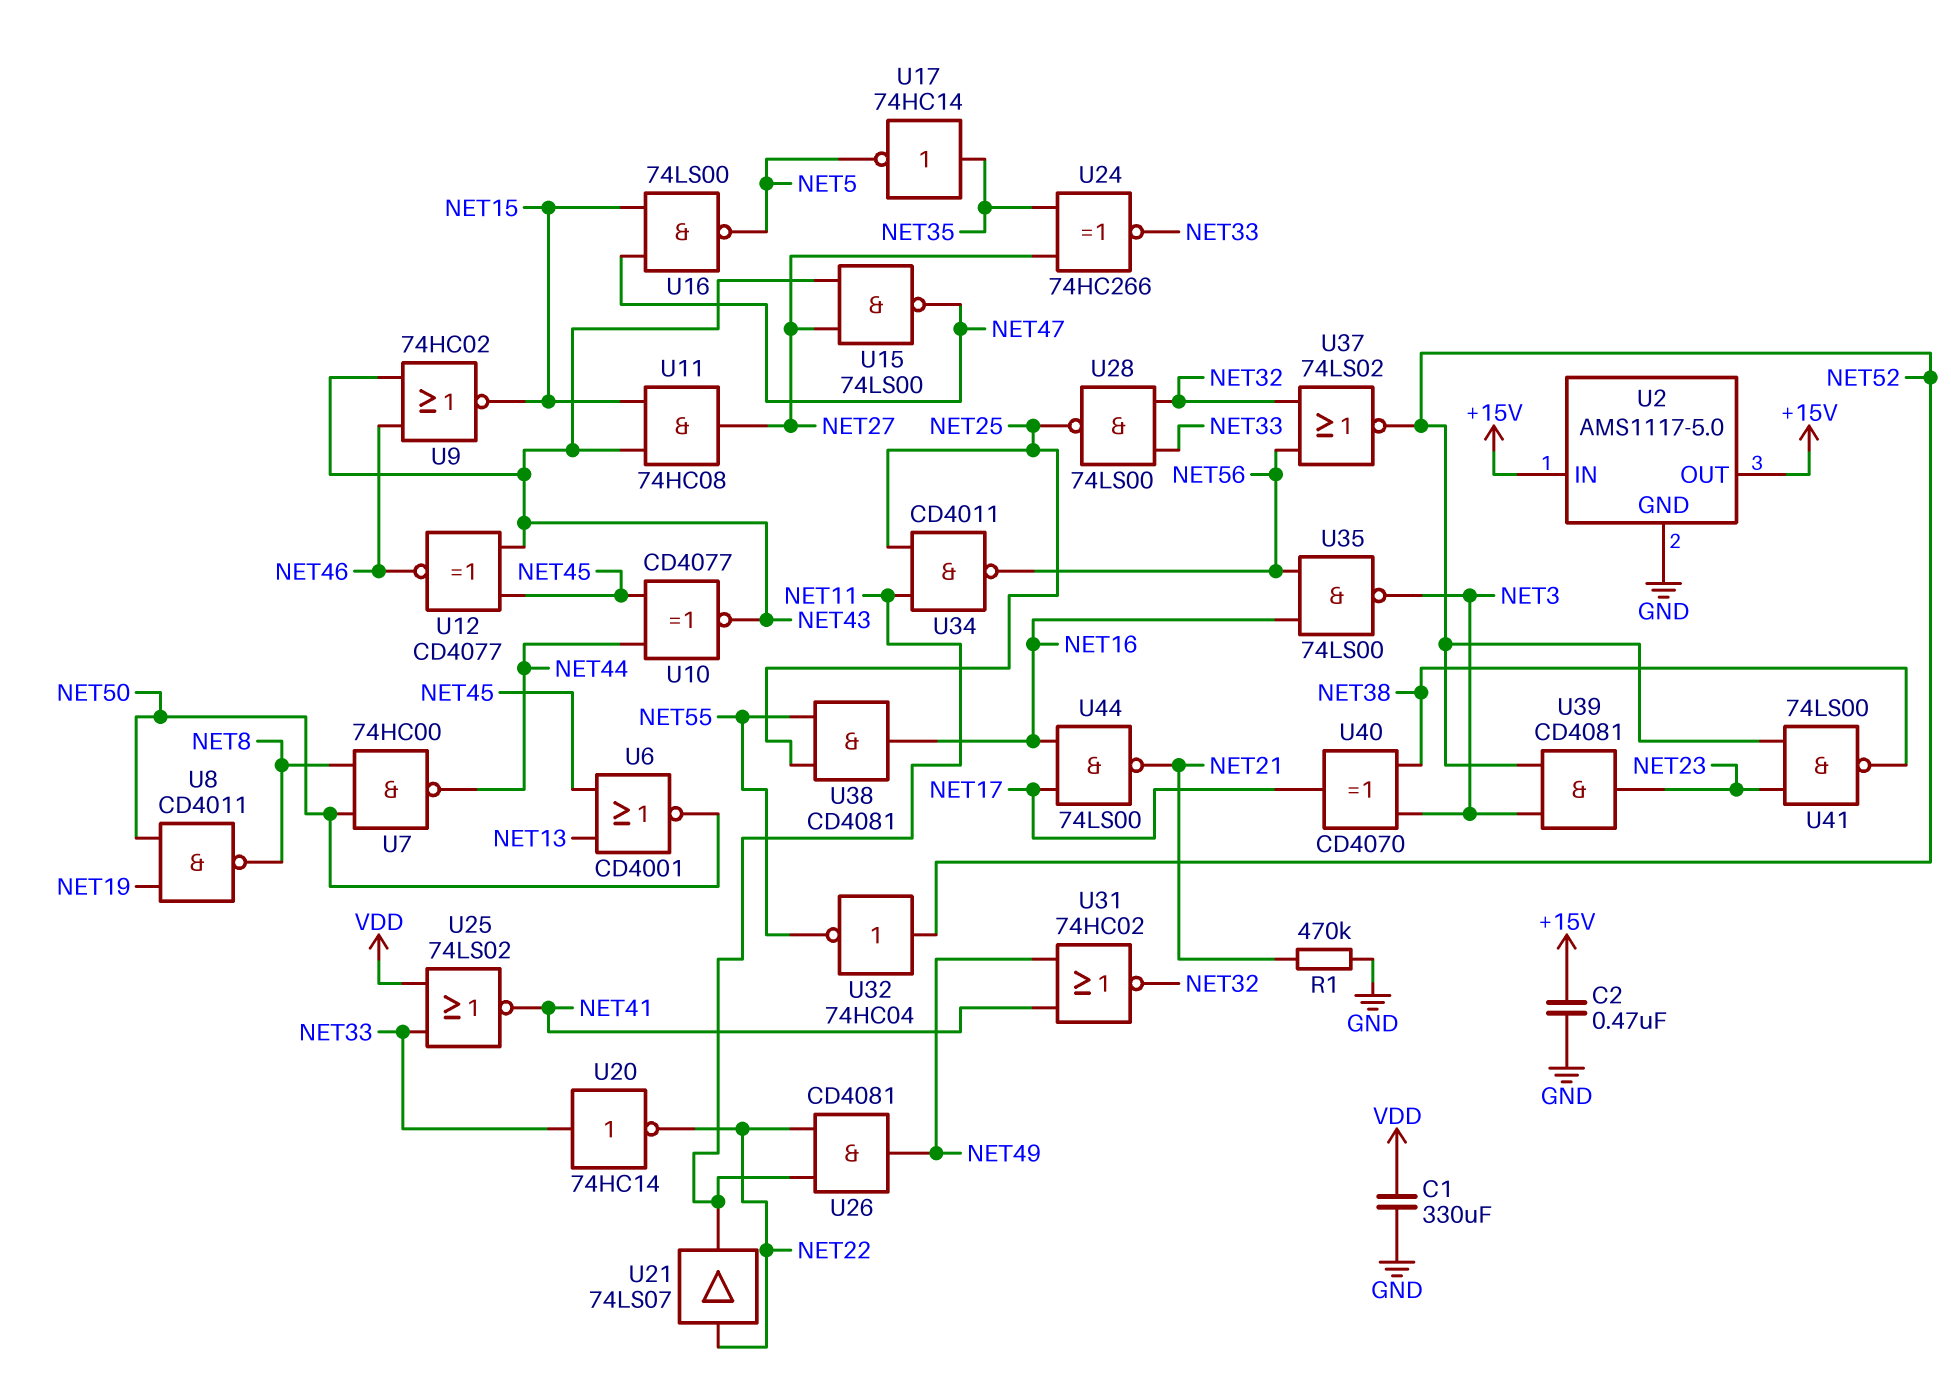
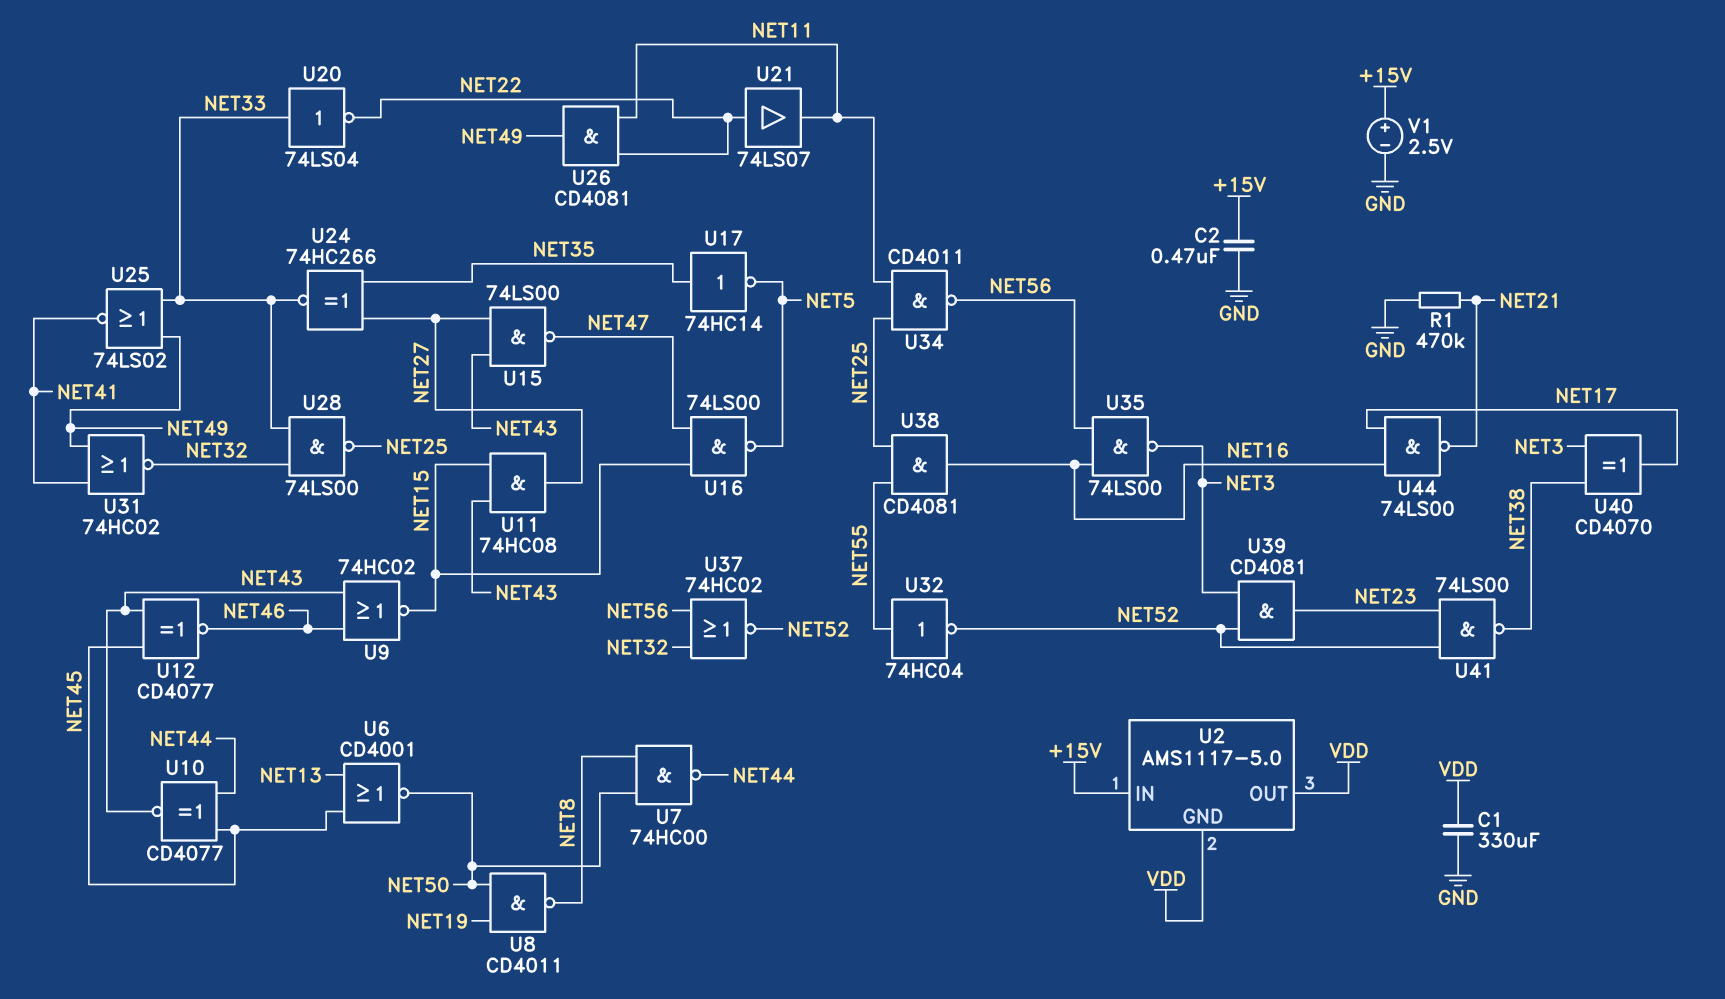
U2 pin GND: GND -> VDD
U2 pin OUT: +15V -> VDD
U20: NOT 74HC14 (in NET33, out NET22) -> NOT 74LS04 (in NET33, out NET22)
U25: NOR 74LS02 (in NET33, in VDD, out NET41) -> NOR 74LS02 (in NET33, in NET49, out NET41)
U32: NOT 74HC04 (in NET52, out NET55) -> NOT 74HC04 (in NET55, out NET52)
U37: NOR 74LS02 (in NET32, in NET56, out NET52) -> NOR 74HC02 (in NET32, in NET56, out NET52)
V1: none -> 2.5V (plus +15V, minus GND)

